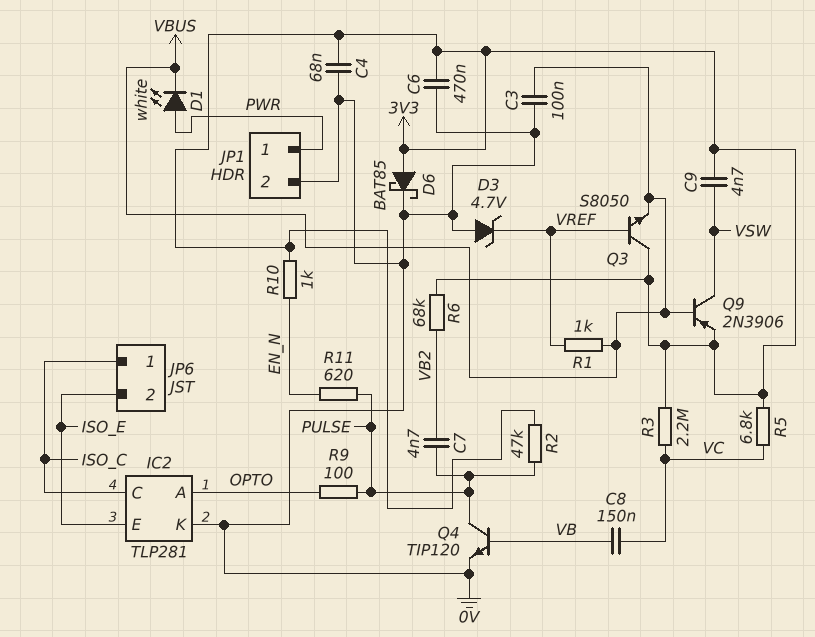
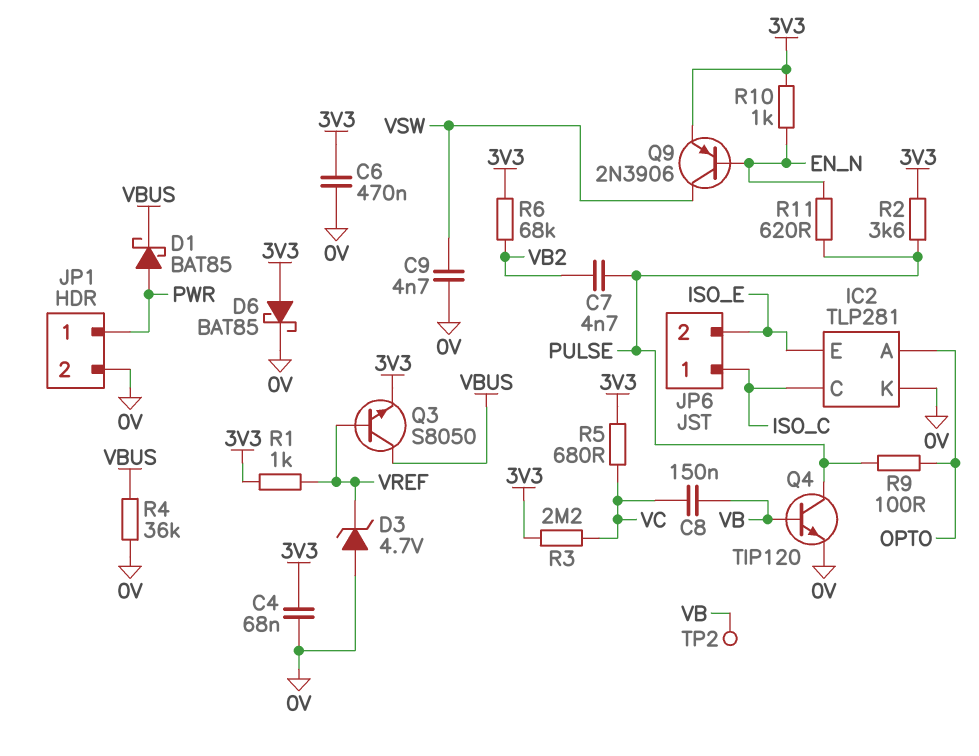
C3: 100nF (0V, VBUS) -> none
C9: 4.7nF (3V3, VSW) -> 4.7nF (0V, VSW)
D1: LED white (A PWR, K VBUS) -> schottky BAT85 (A PWR, K VBUS)
Q3: NPN S8050 (B VREF, C 3V3, E VBUS) -> NPN S8050 (B VREF, C VBUS, E 3V3)
Q9: PNP 2N3906 (B VBUS, C VSW, E 3V3) -> PNP 2N3906 (B EN_N, C VSW, E 3V3)
R1: 1k (VBUS, VREF) -> 1k (3V3, VREF)
R2: 47k (3V3, PULSE) -> 3.6k (3V3, PULSE)
R4: none -> 36k (0V, VBUS)
R5: 6.8k (3V3, VC) -> 680 (3V3, VC)
TP2: none -> test point (VB)

